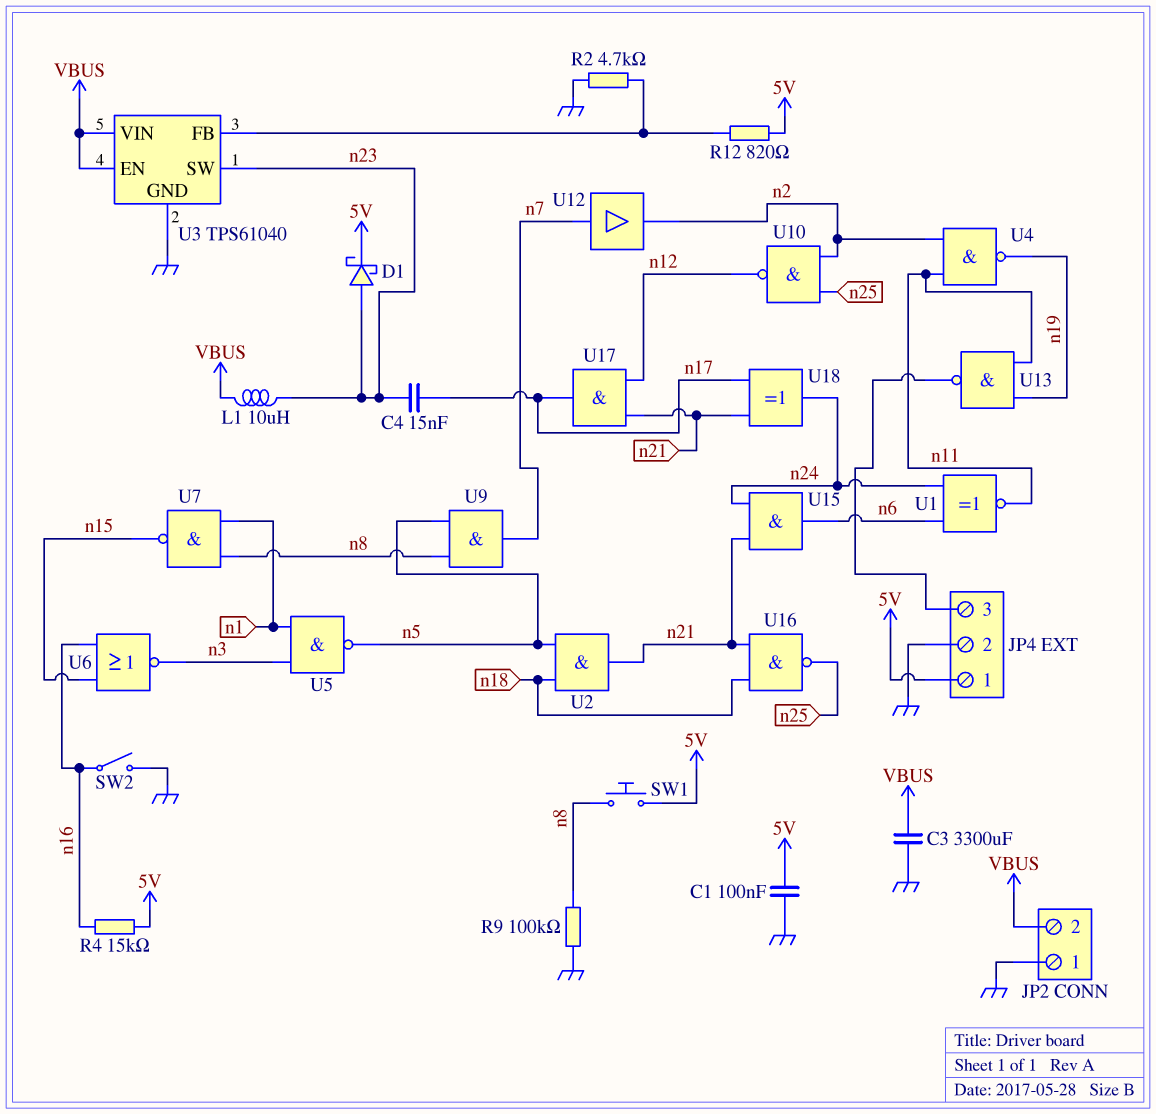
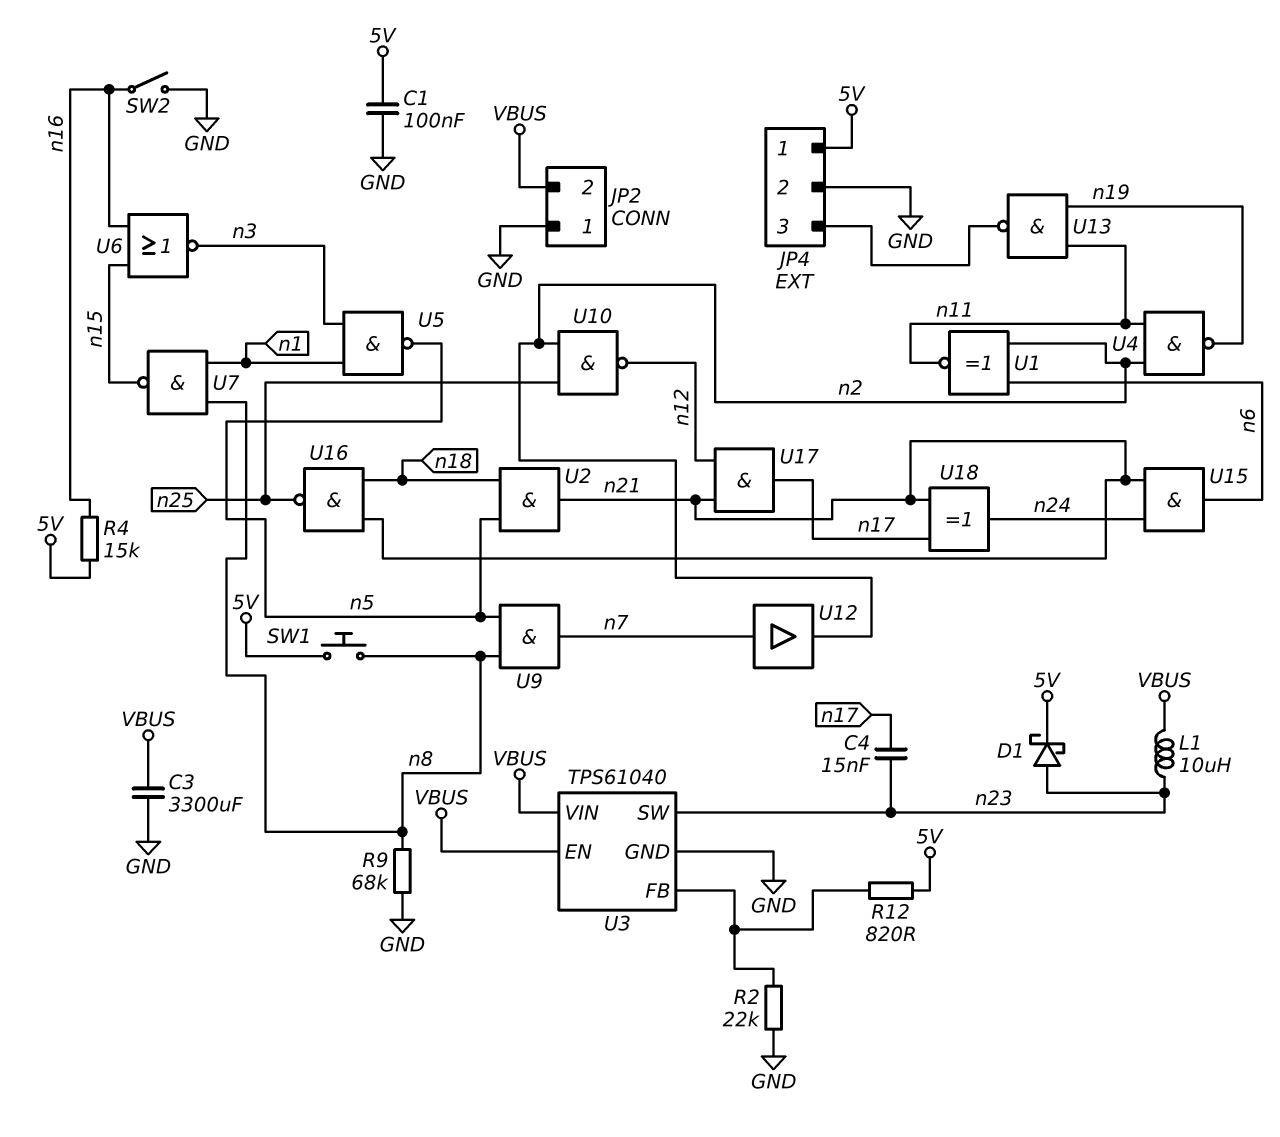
R2: 4.7k (GND, U3/FB) -> 22k (GND, U3/FB)
R9: 100k (GND, n8) -> 68k (GND, n8)
U1: XNOR (in n6, in n24, out n11) -> XNOR (in n2, in n6, out n11)

